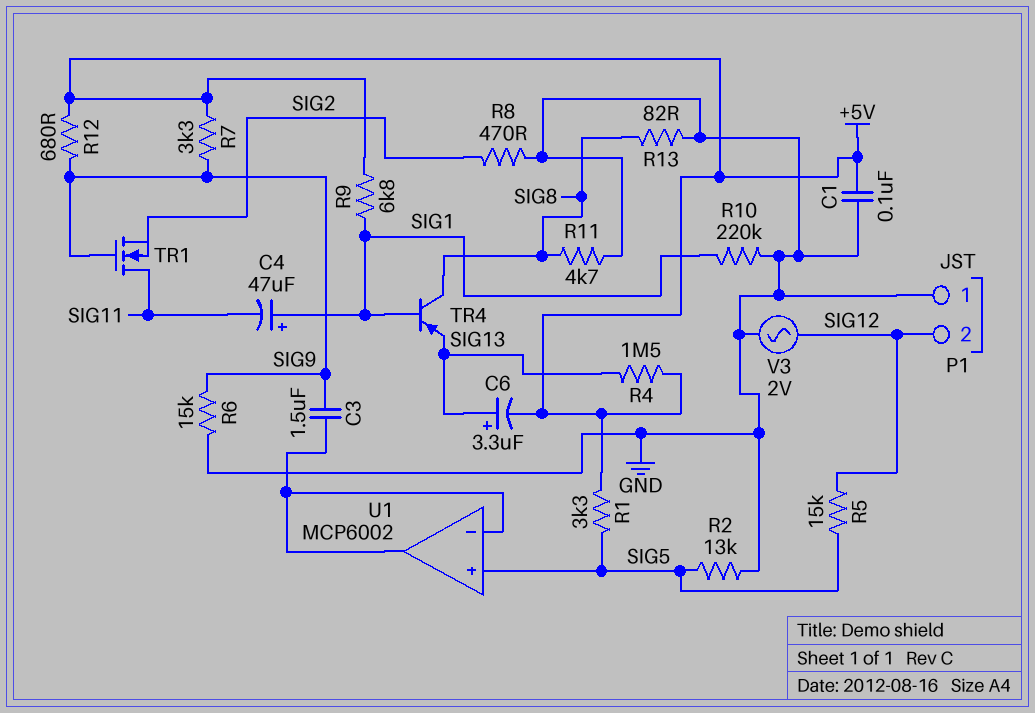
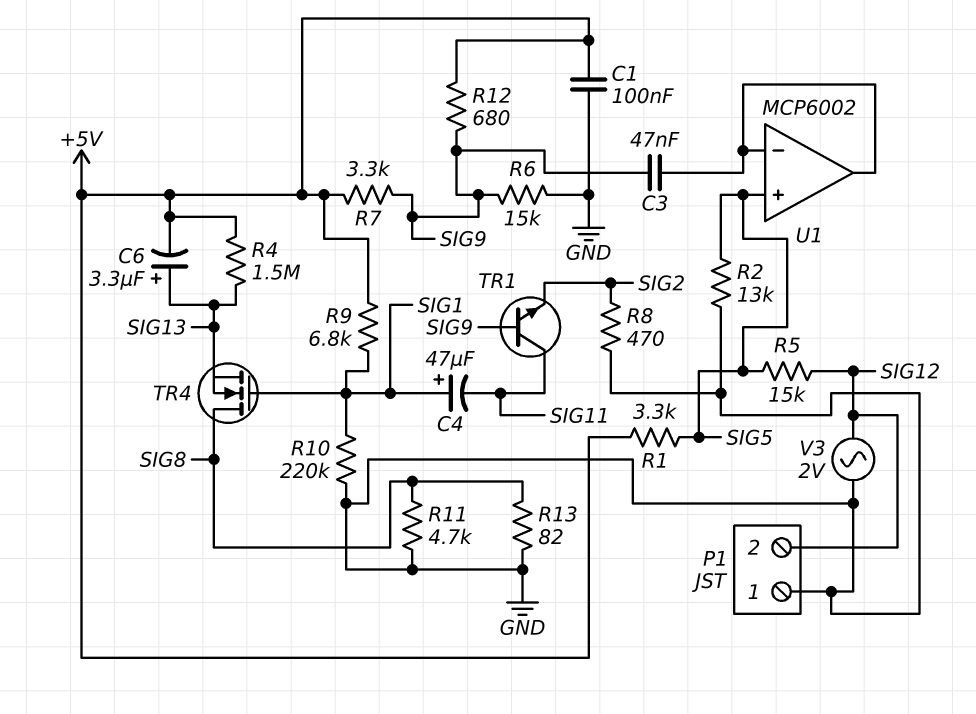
C3: 1.5uF (SIG9, U1/in-) -> 47nF (SIG9, U1/in-)
TR1: NMOS (G SIG9, D SIG11, S SIG2) -> NPN (B SIG9, C SIG11, E SIG2)
TR4: PNP (B SIG1, C SIG8, E SIG13) -> NMOS (G SIG1, D SIG8, S SIG13)

